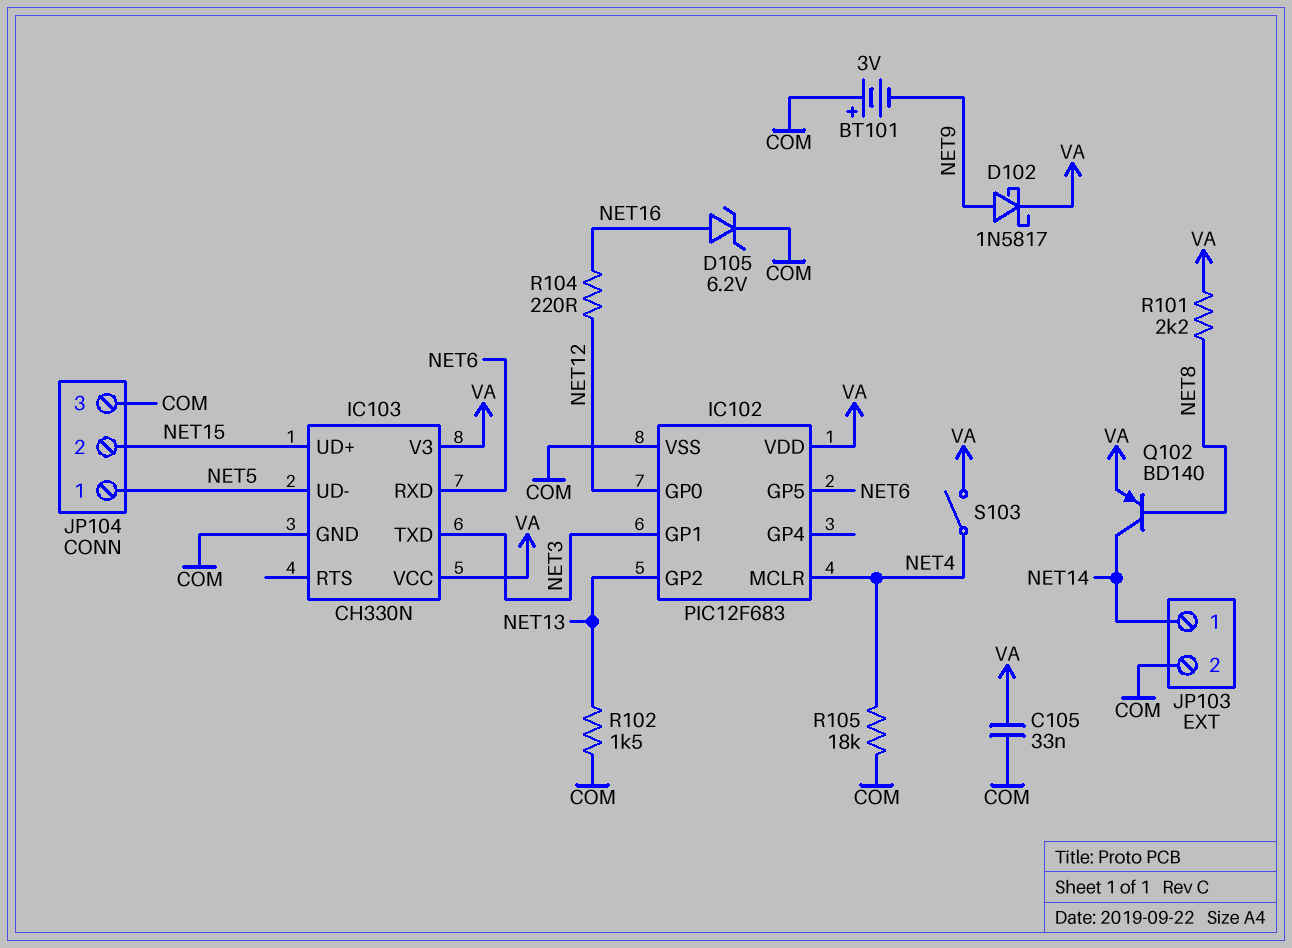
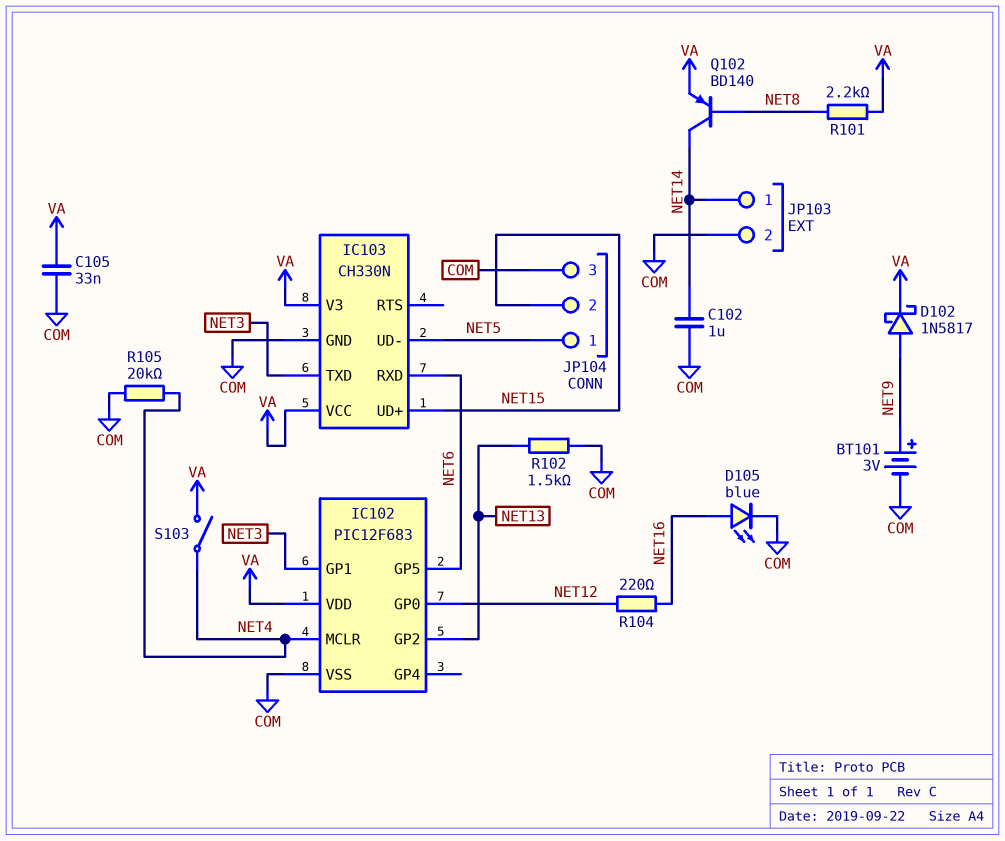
BT101: 3V (plus COM, minus NET9) -> 3V (plus NET9, minus COM)
C102: none -> 1uF (COM, NET14)
D105: zener 6.2V (A NET16, K COM) -> LED blue (A NET16, K COM)
R105: 18k (COM, NET4) -> 20k (COM, NET4)

